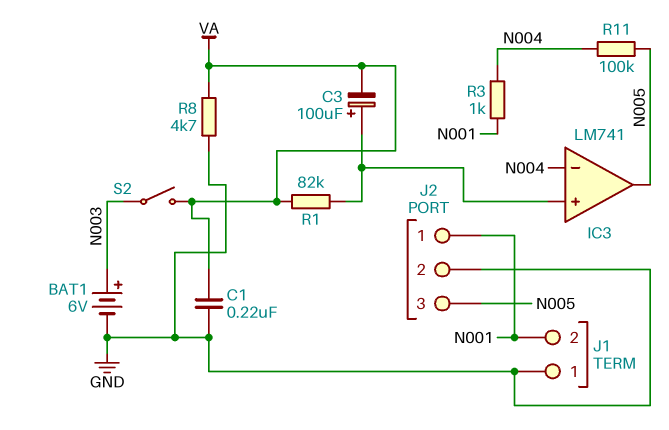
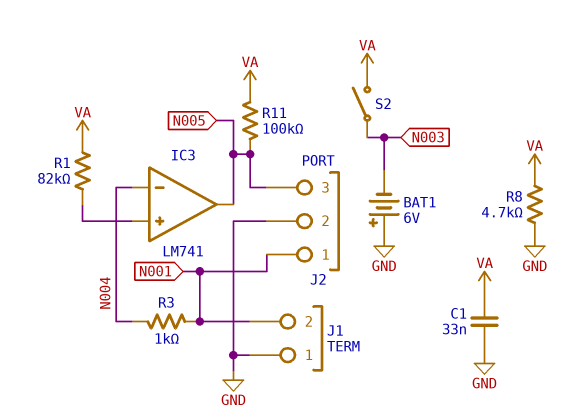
BAT1: 6V (plus N003, minus GND) -> 6V (plus GND, minus N003)
C1: 220nF (GND, VA) -> 33nF (GND, VA)
C3: 100uF (plus IC3/in+, minus VA) -> none
R11: 100k (N004, N005) -> 100k (N005, VA)

